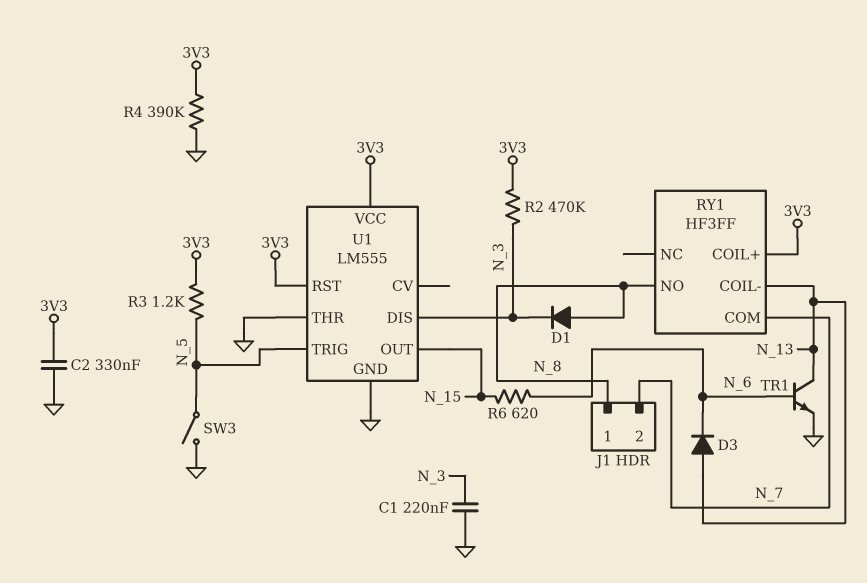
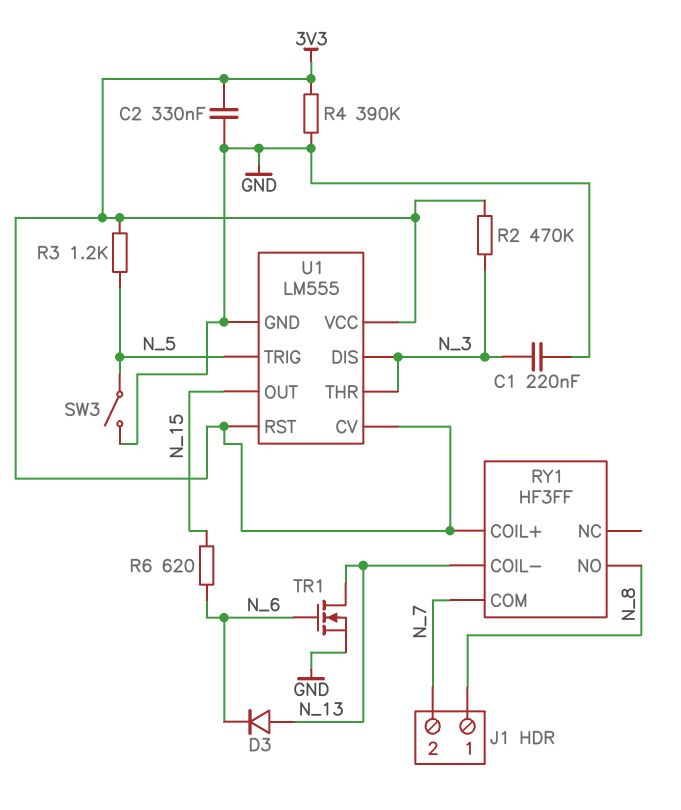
D1: diode (A N_8, K N_3) -> none
TR1: NPN (B N_6, C N_13, E GND) -> NMOS (G N_6, D N_13, S GND)
U1 pin CV: none -> 3V3
U1 pin THR: GND -> N_3

